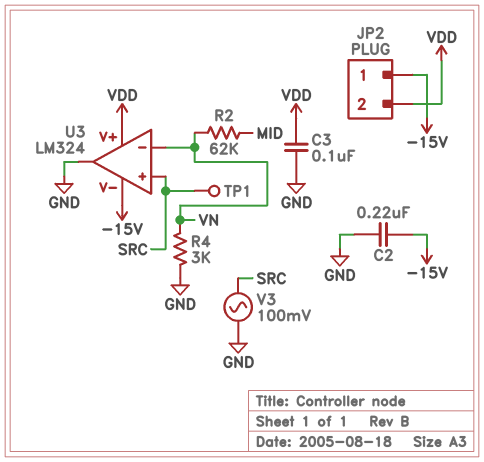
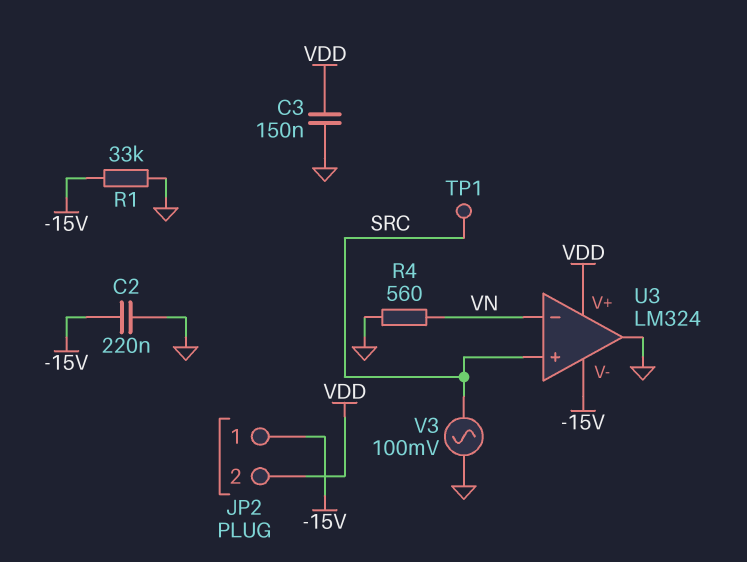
C3: 100nF (GND, VDD) -> 150nF (GND, VDD)
R1: none -> 33k (-15V, GND)
R2: 62k (MID, VN) -> none
R4: 3k (GND, VN) -> 560 (GND, VN)

